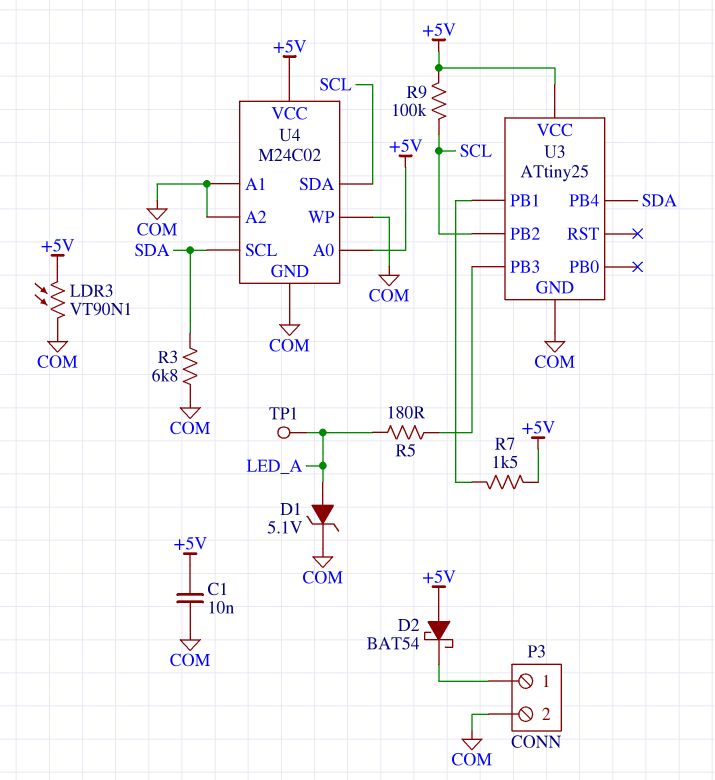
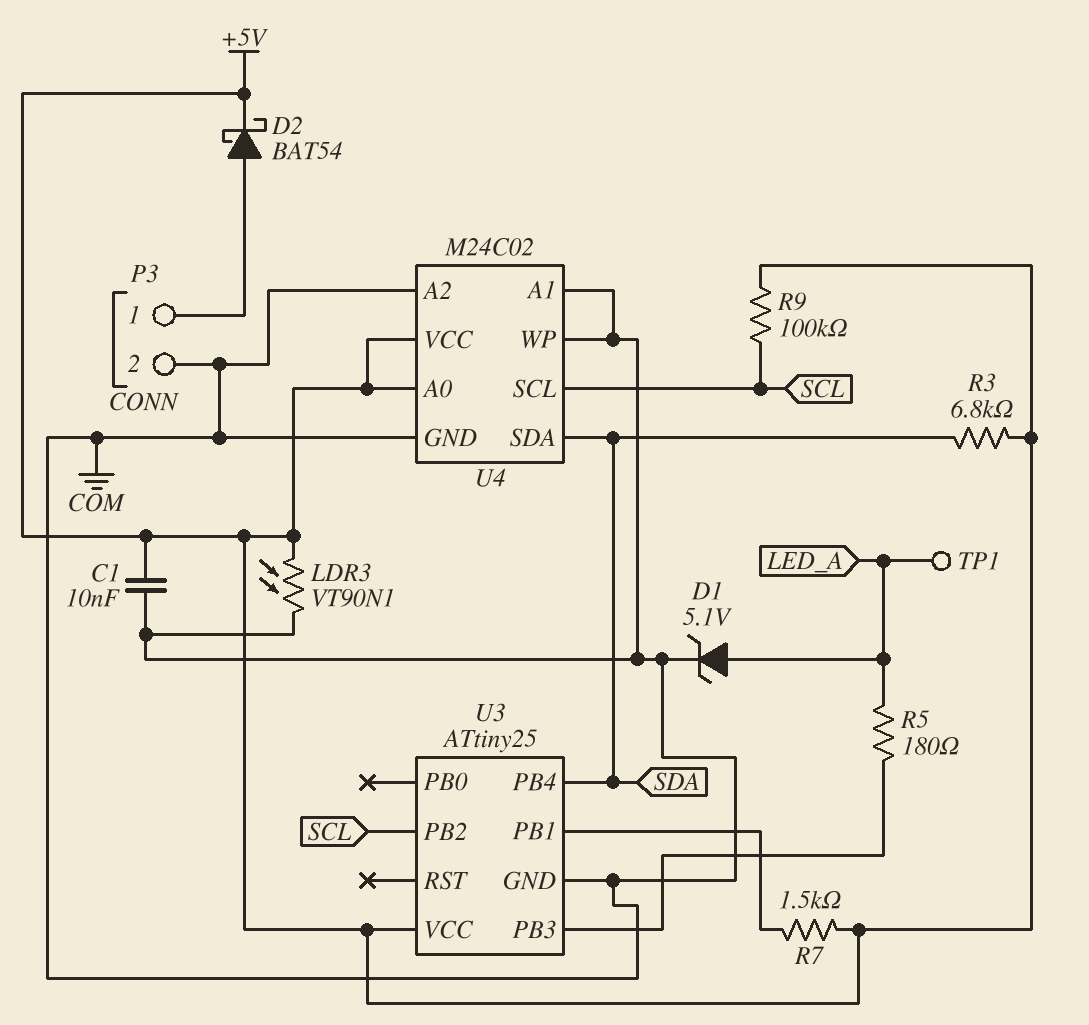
D2: schottky BAT54 (A +5V, K P3/1) -> schottky BAT54 (A P3/1, K +5V)
R3: 6.8k (COM, SDA) -> 6.8k (+5V, SDA)
U4 pin SCL: SDA -> SCL
U4 pin SDA: SCL -> SDA

